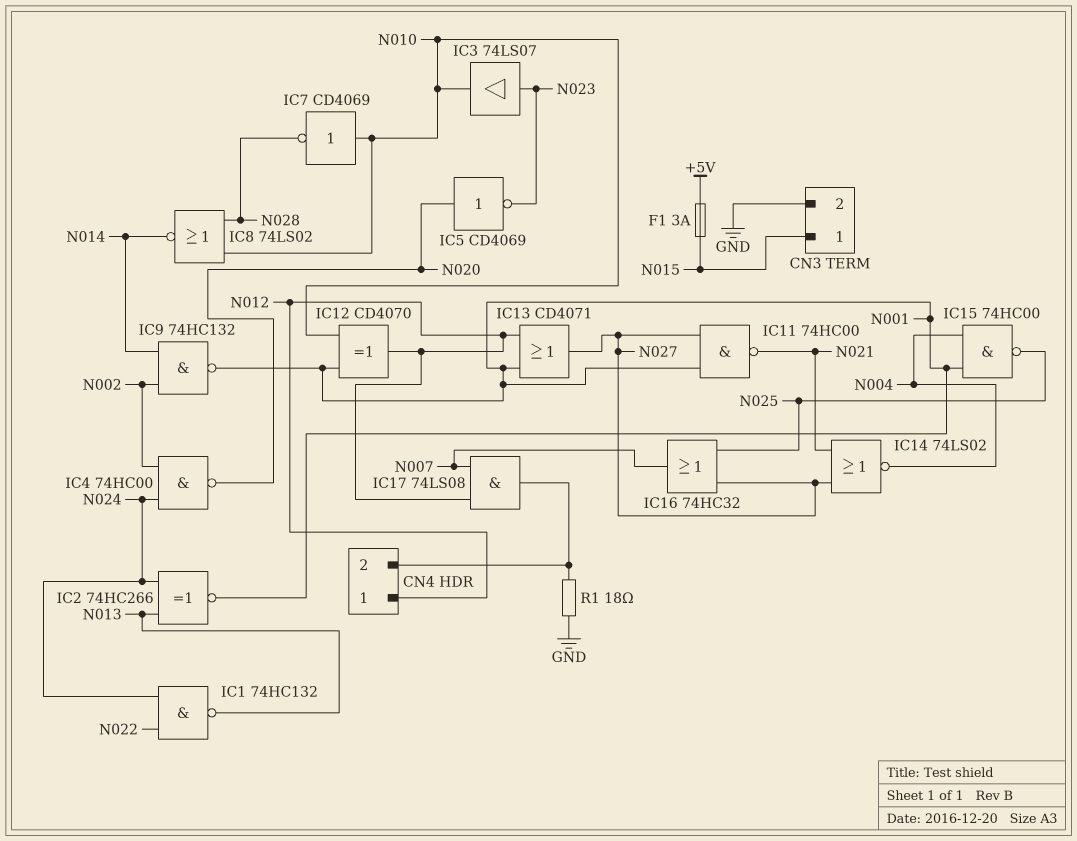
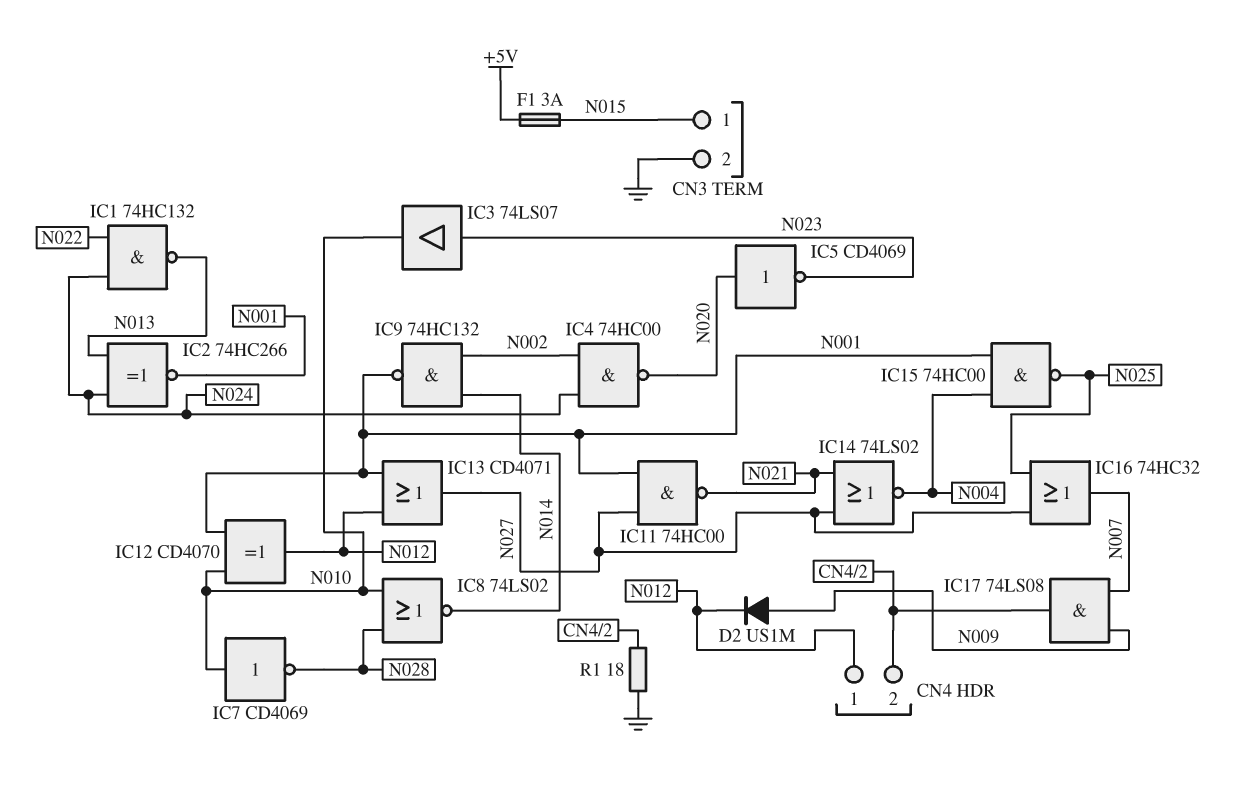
D2: none -> diode US1M (A N009, K N012)
IC17: AND 74LS08 (in N007, in N012, out CN4/2) -> AND 74LS08 (in N007, in N009, out CN4/2)

